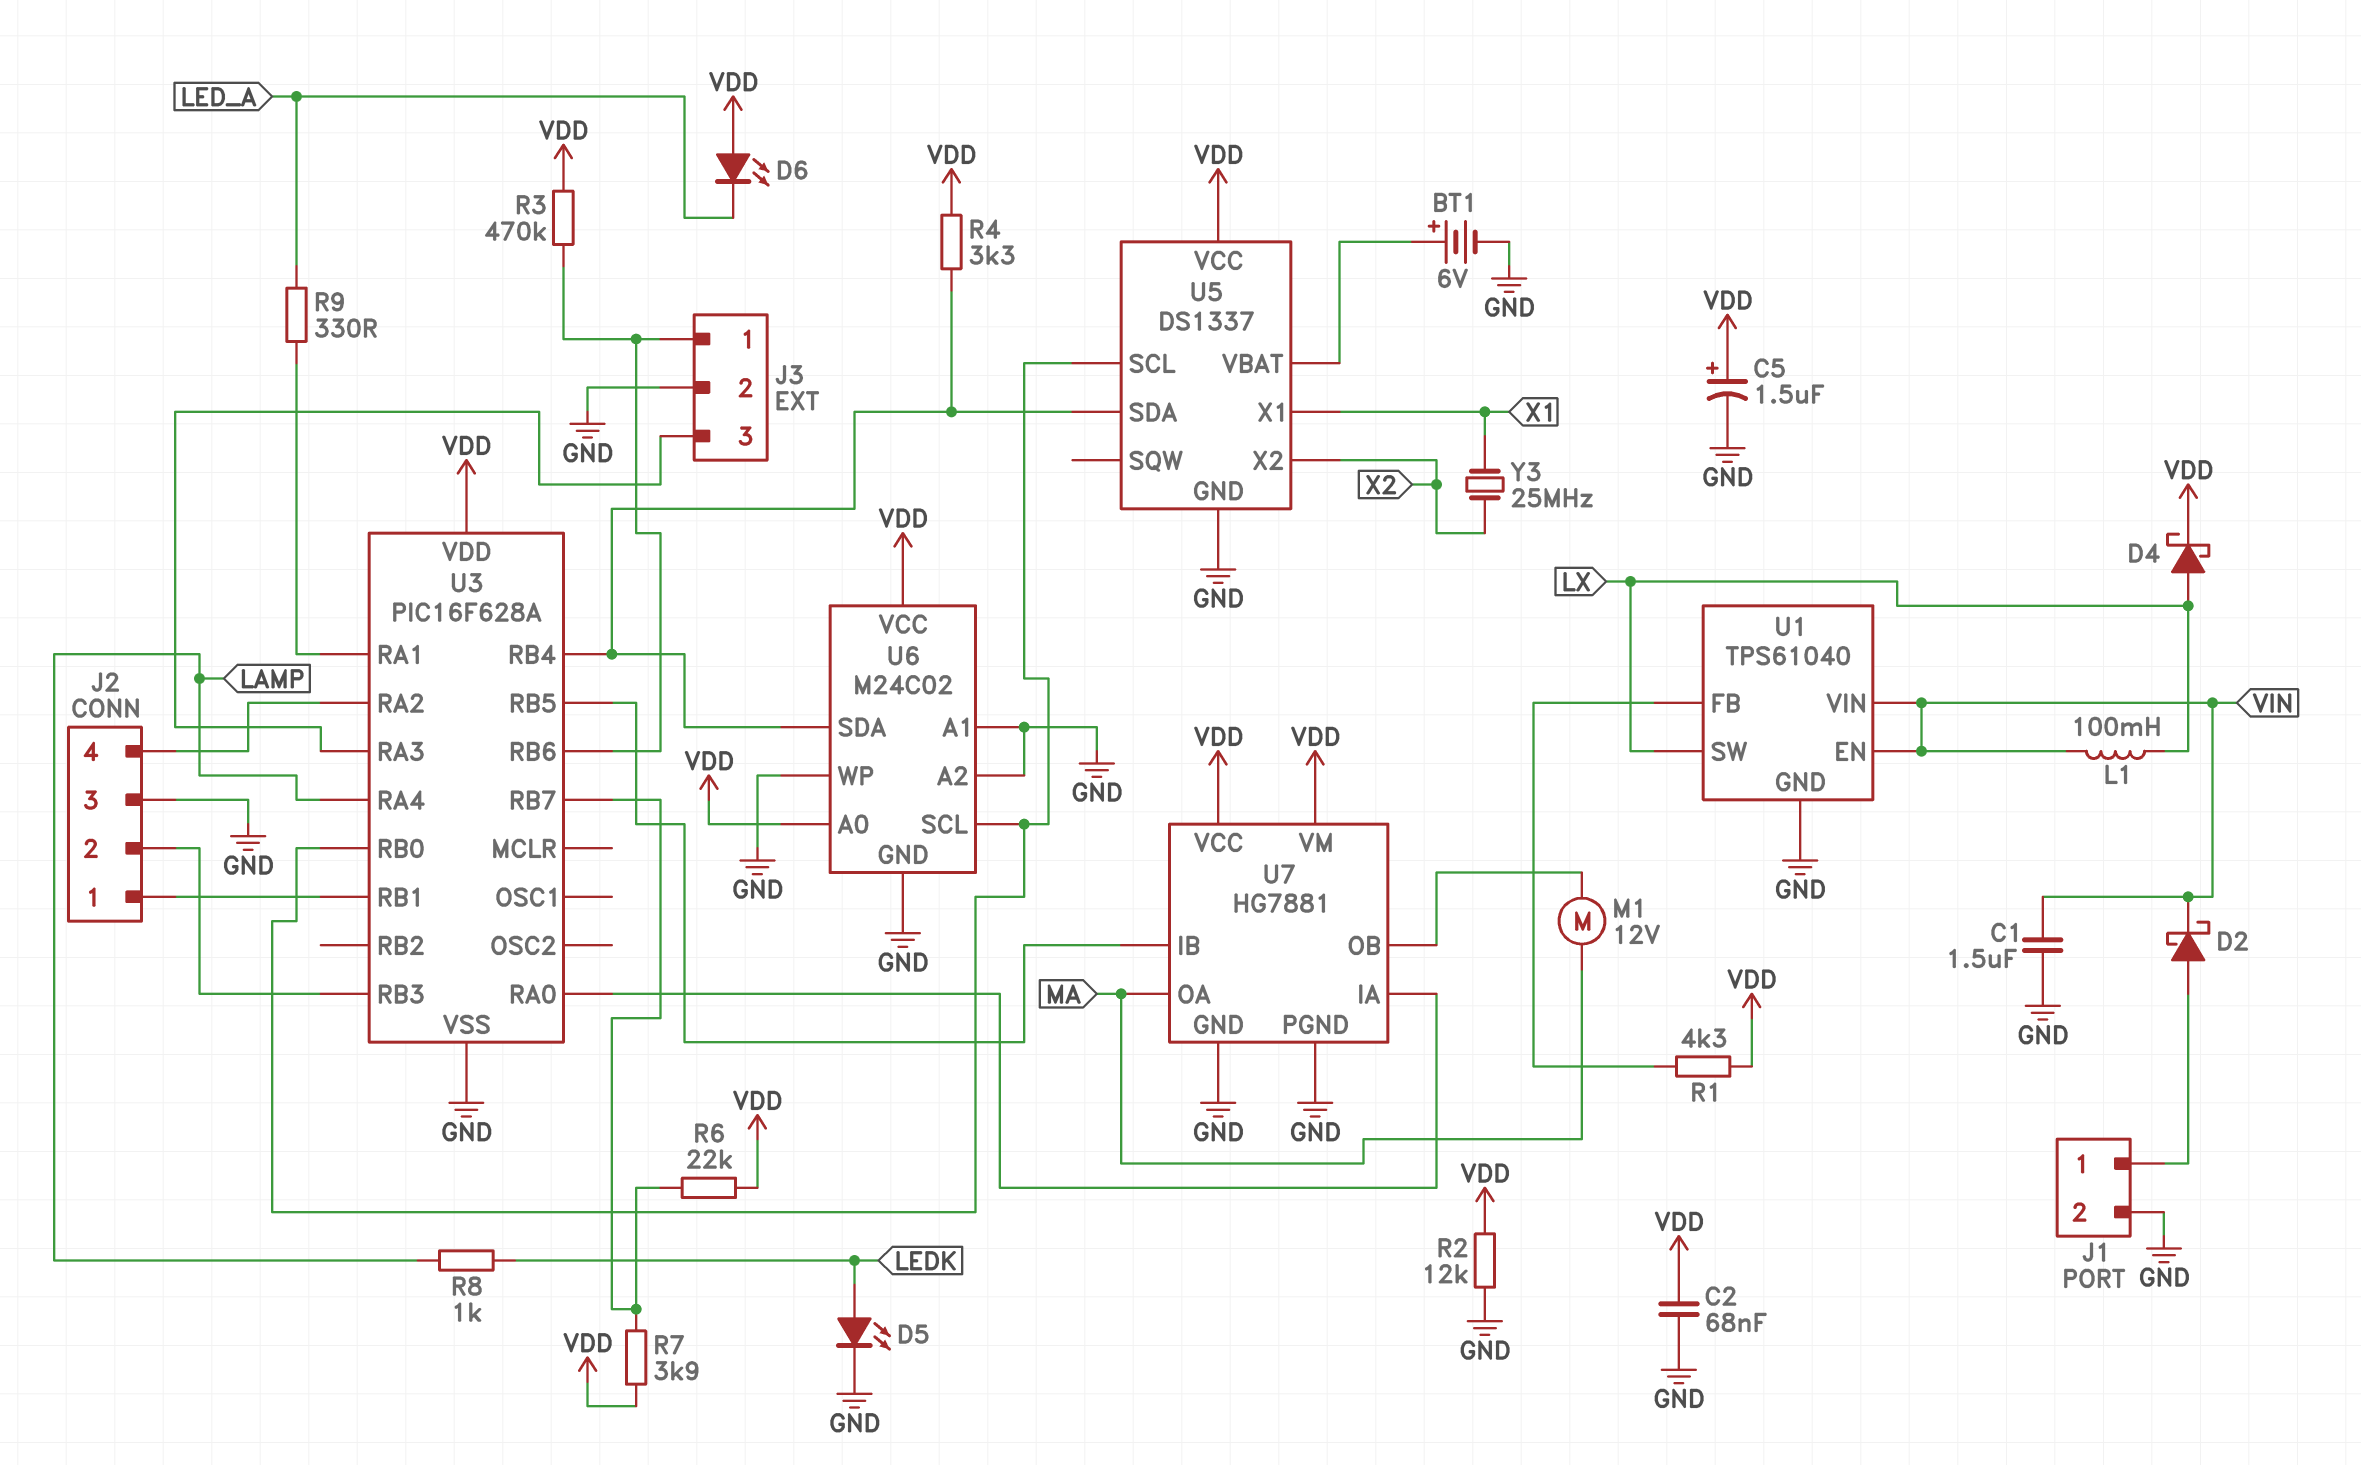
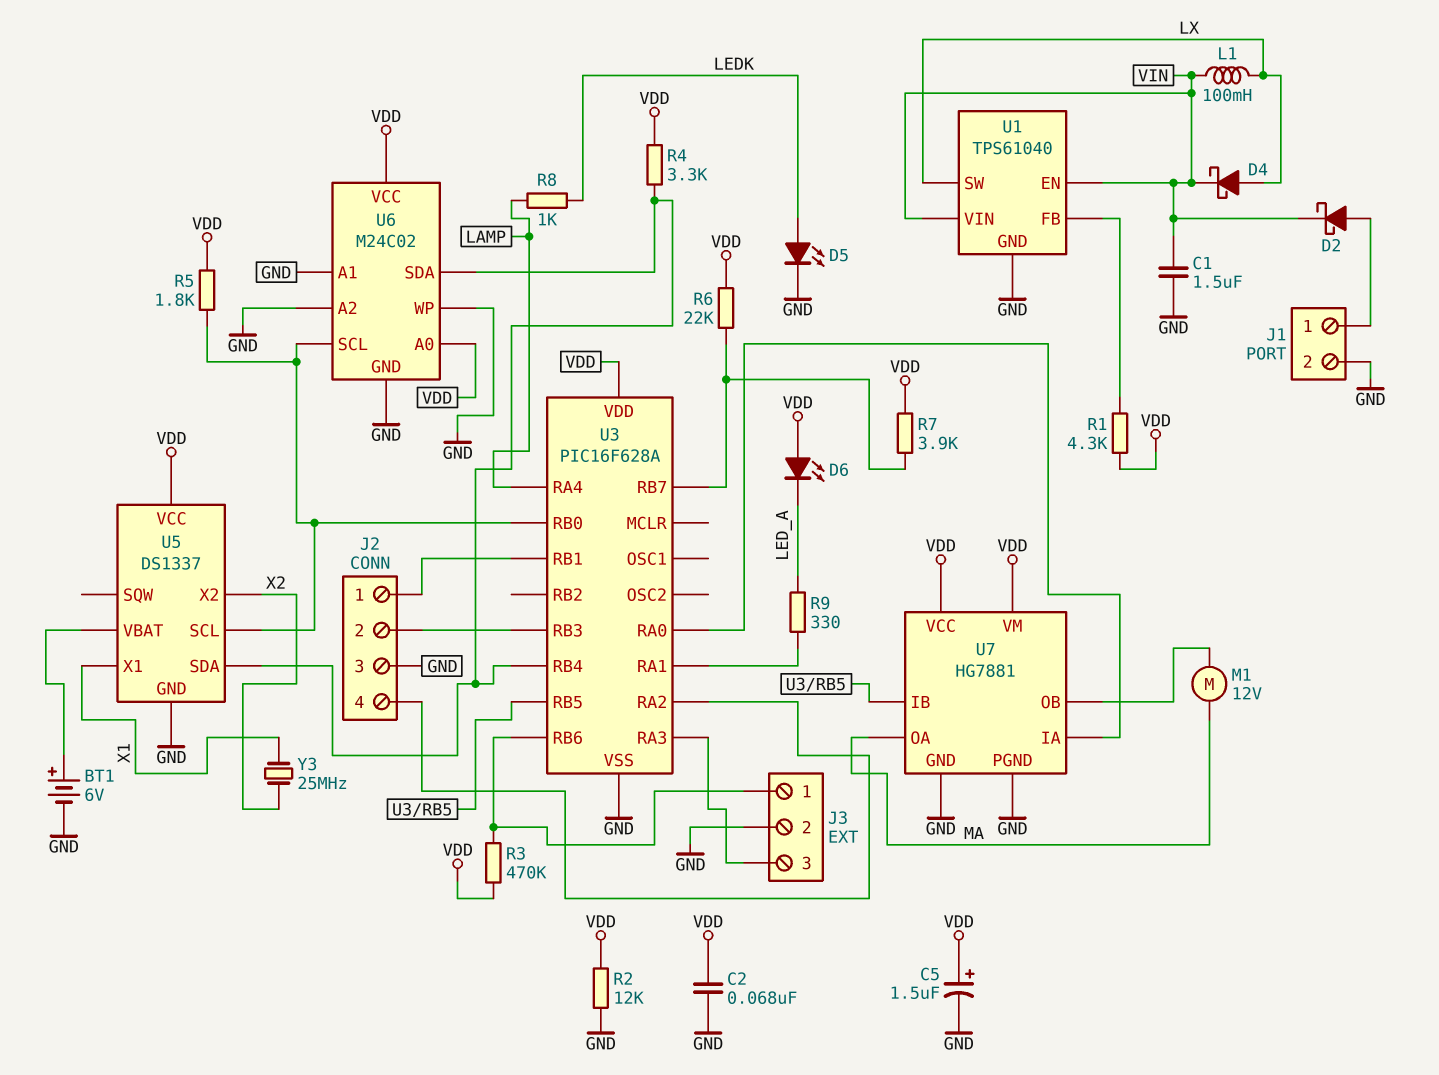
D4: schottky (A LX, K VDD) -> schottky (A LX, K VIN)
R5: none -> 1.8k (U3/RB0, VDD)

